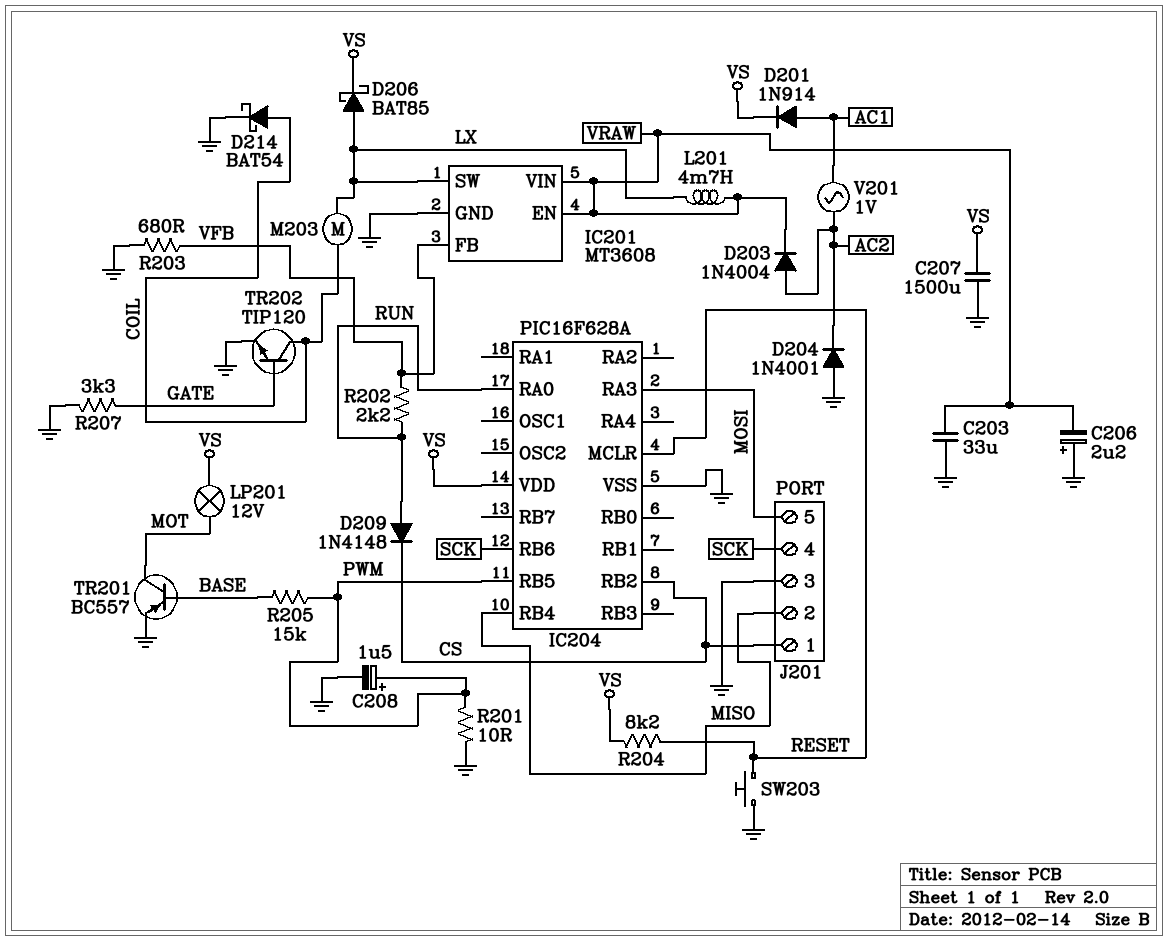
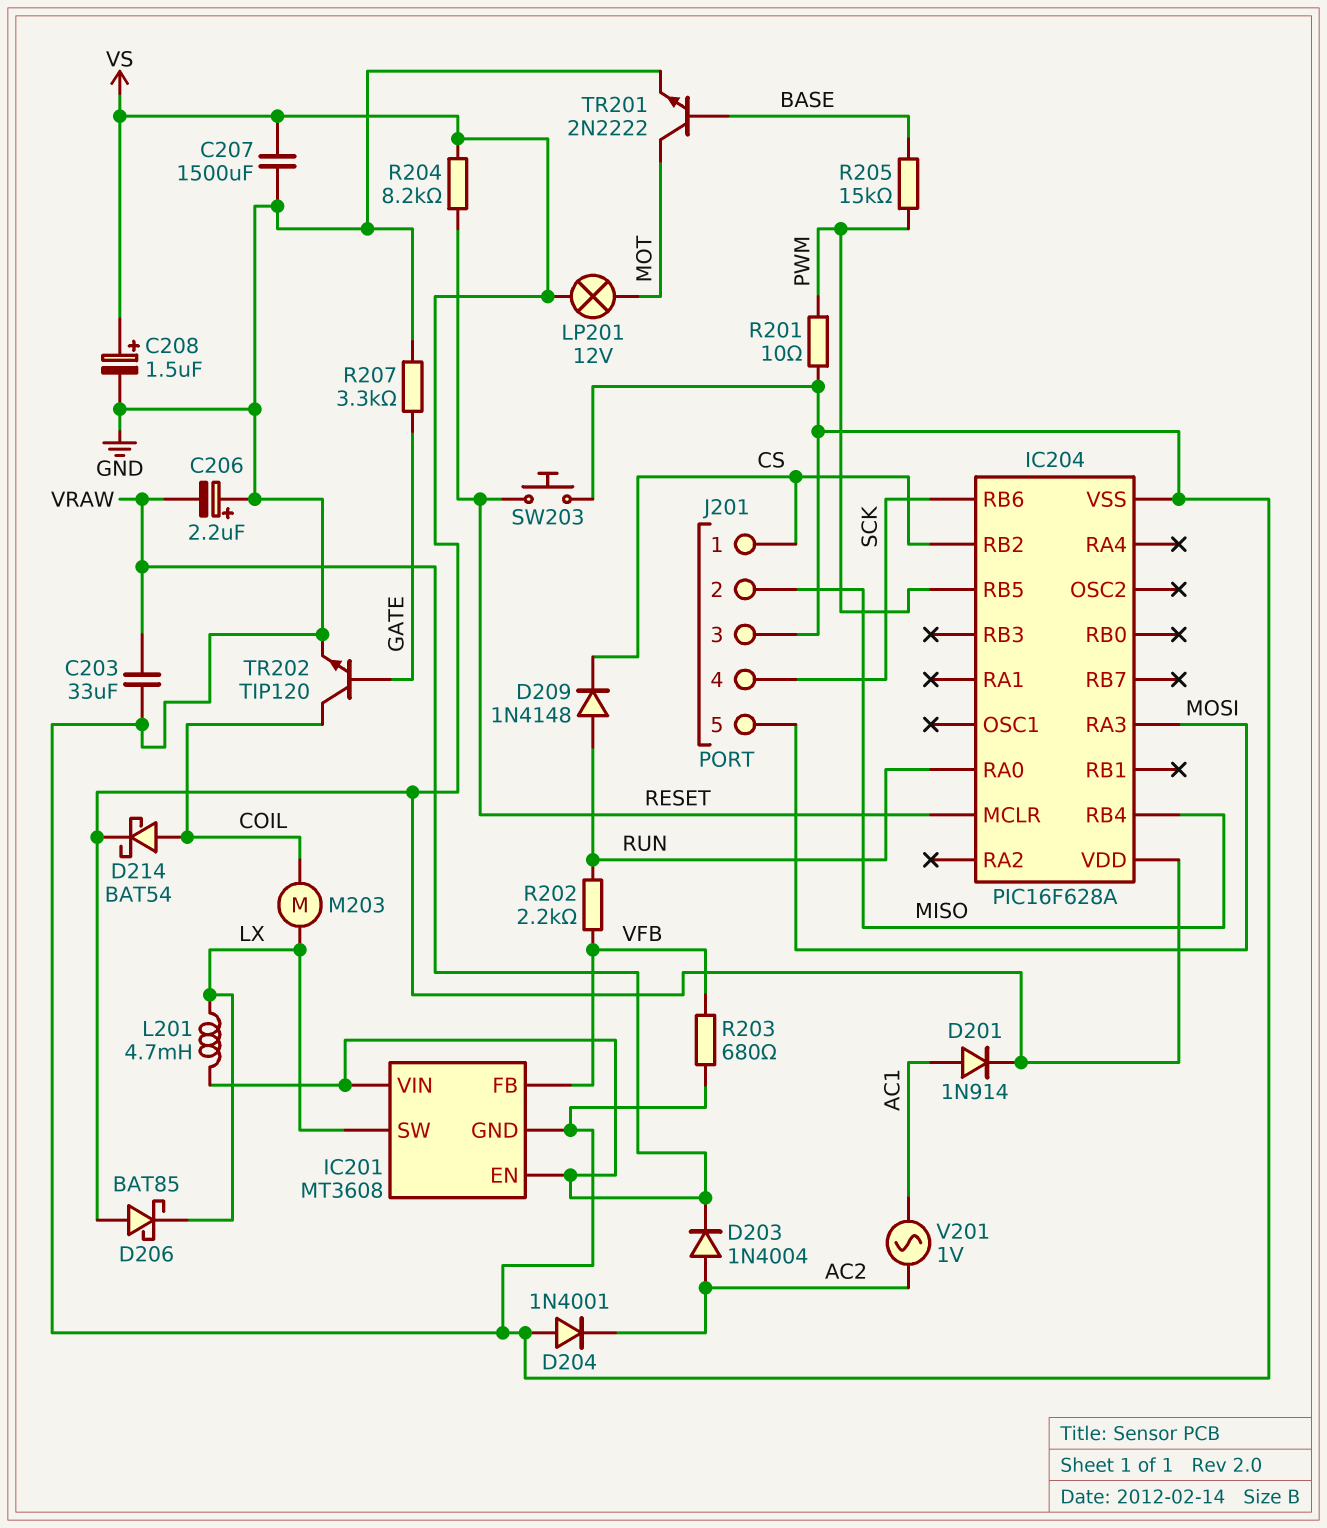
C208: 1.5uF (plus PWM, minus GND) -> 1.5uF (plus VS, minus GND)
D206: schottky BAT85 (A LX, K VS) -> schottky BAT85 (A VS, K LX)
D214: schottky BAT54 (A COIL, K GND) -> schottky BAT54 (A COIL, K VS)
TR201: PNP BC557 (B BASE, C MOT, E GND) -> NPN 2N2222 (B BASE, C MOT, E GND)

